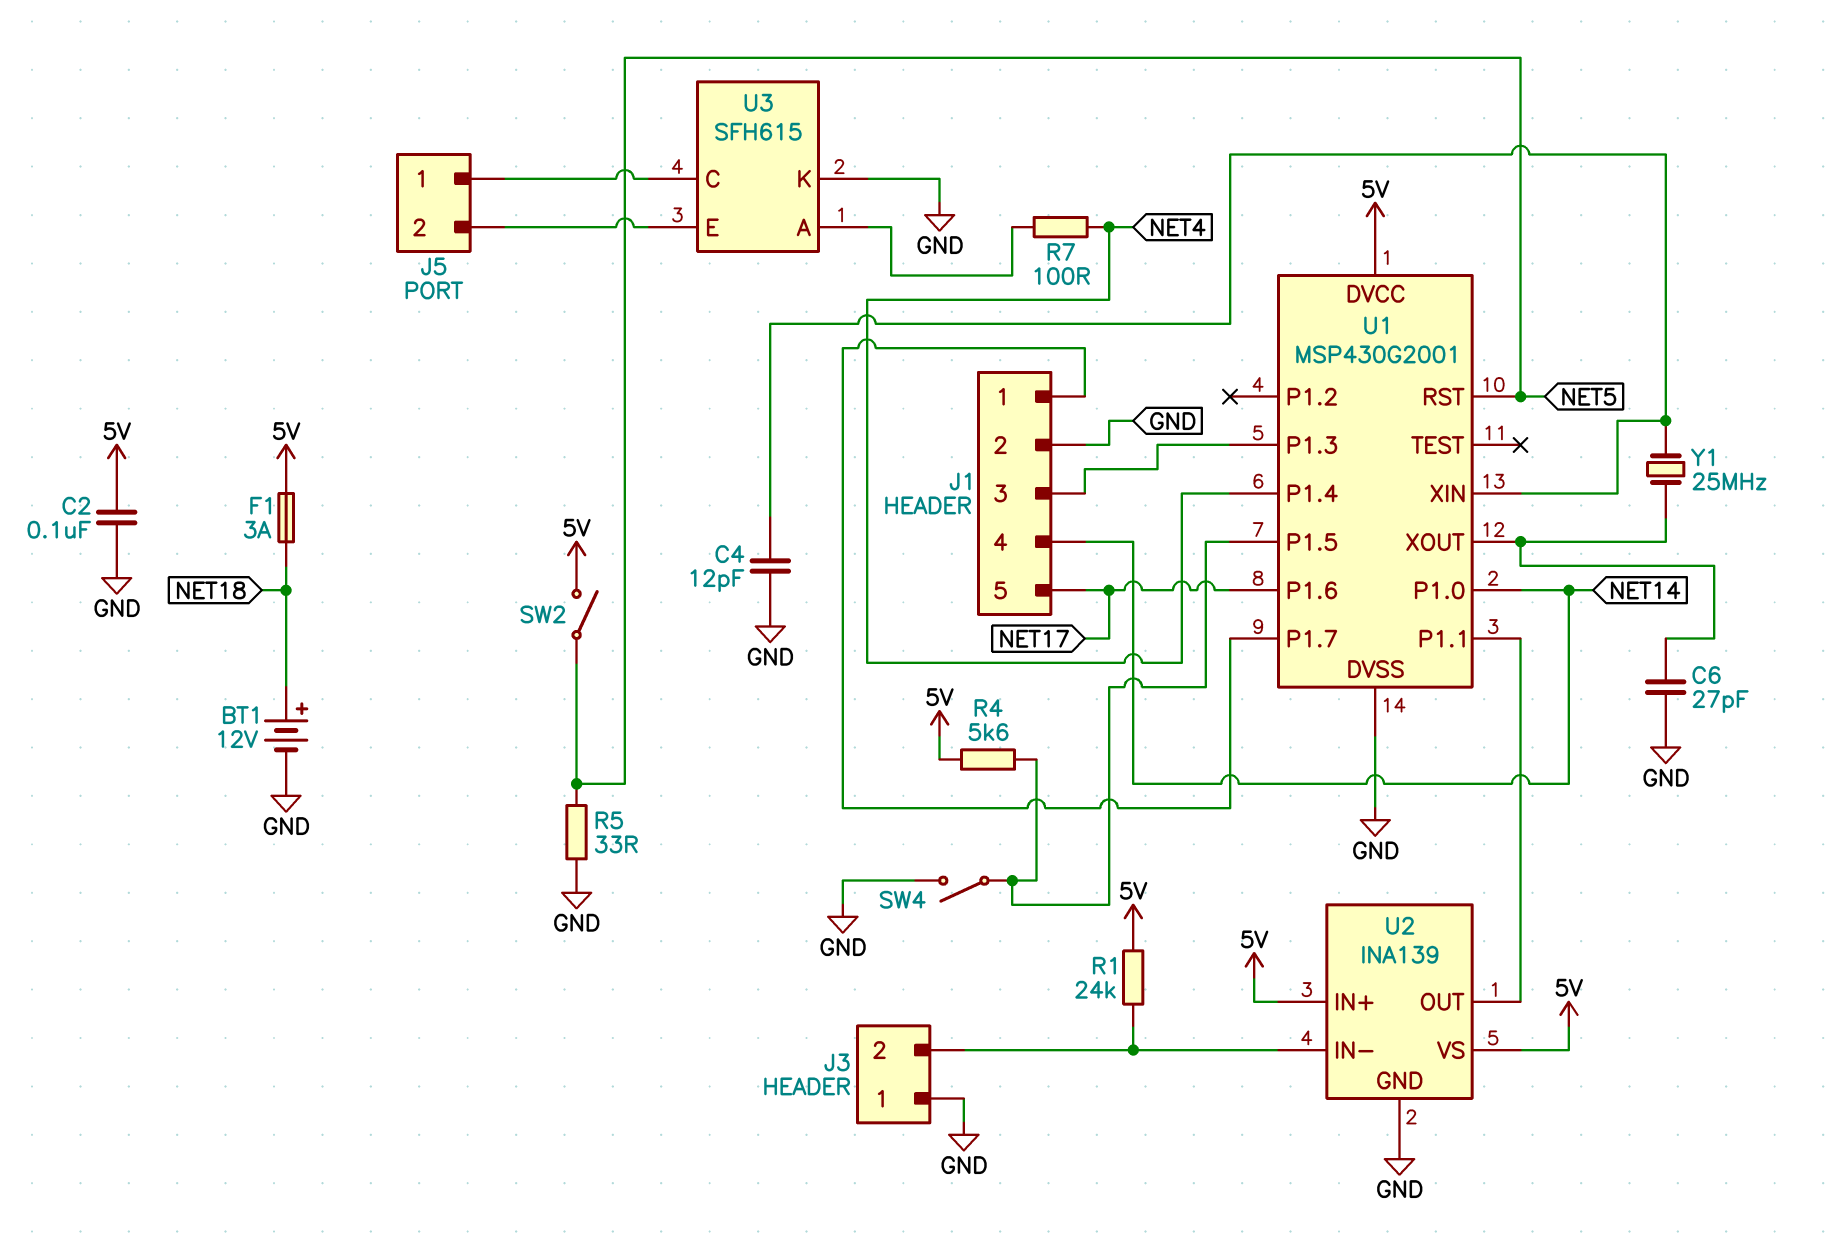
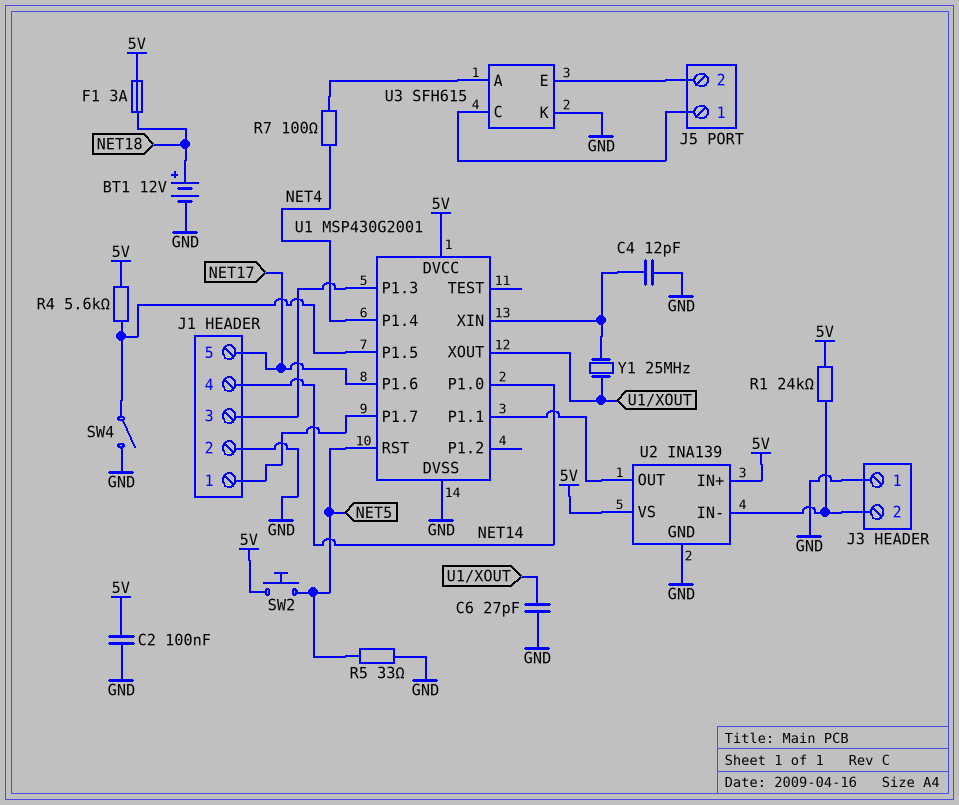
SW2: switch (5V, NET5) -> button (5V, NET5)

